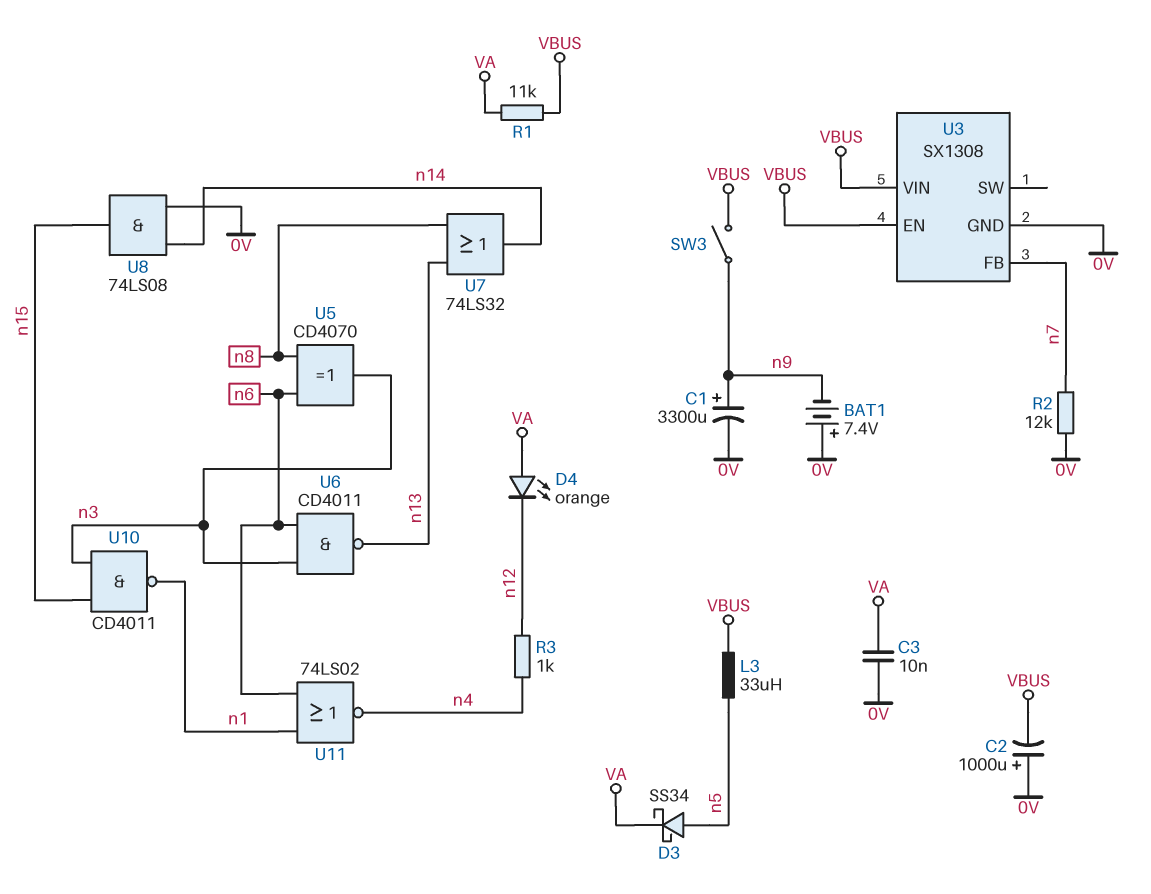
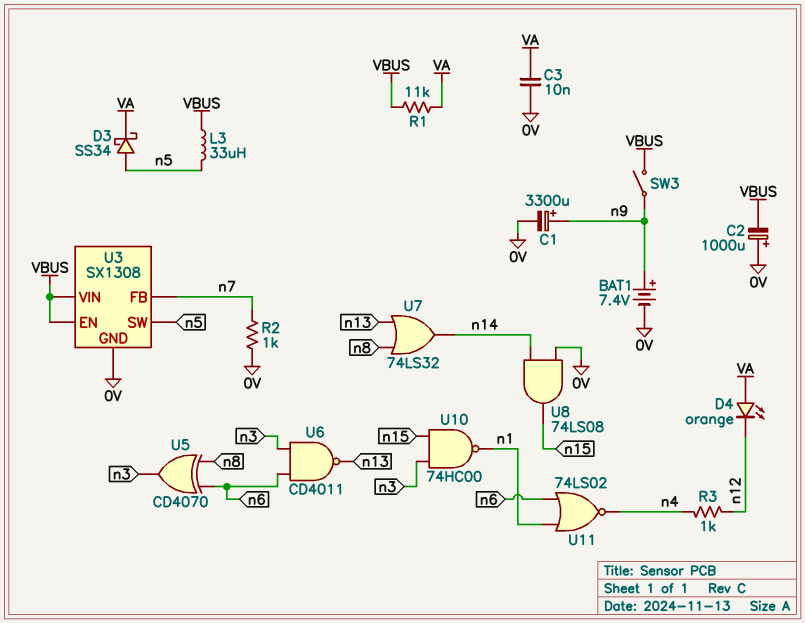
BAT1: 7.4V (plus 0V, minus n9) -> 7.4V (plus n9, minus 0V)
R2: 12k (0V, n7) -> 1k (0V, n7)
U3 pin SW: none -> n5
U10: NAND CD4011 (in n3, in n15, out n1) -> NAND 74HC00 (in n3, in n15, out n1)

